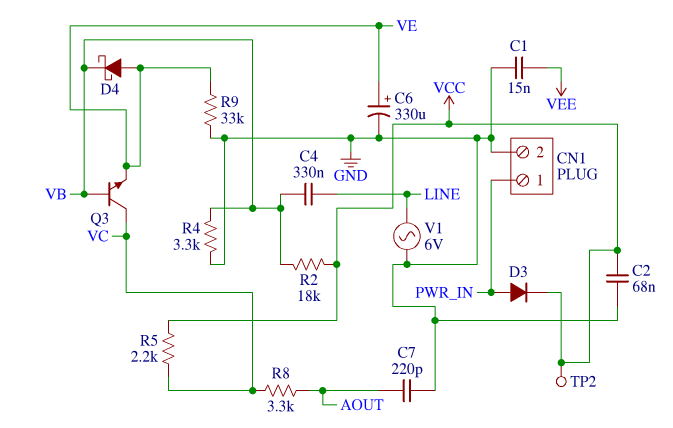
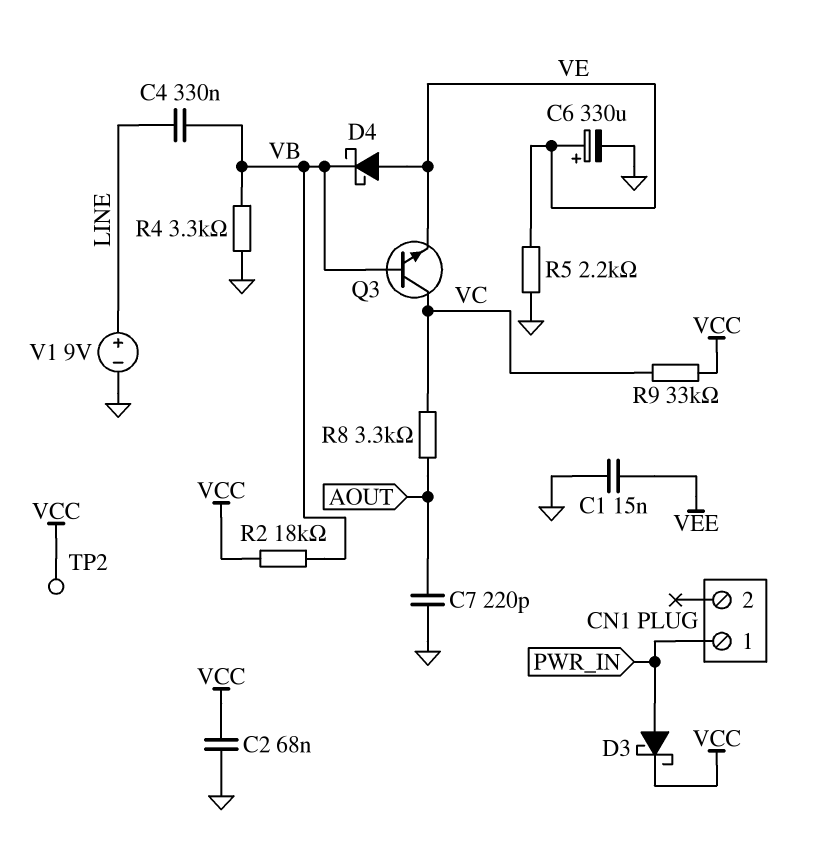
CN1 pin 2: GND -> none
D3: diode (A PWR_IN, K VCC) -> schottky (A PWR_IN, K VCC)
R5: 2.2k (VC, VCC) -> 2.2k (GND, VE)
R9: 33k (GND, VE) -> 33k (VC, VCC)
V1: AC 6V (GND, LINE) -> 9V (plus LINE, minus GND)

